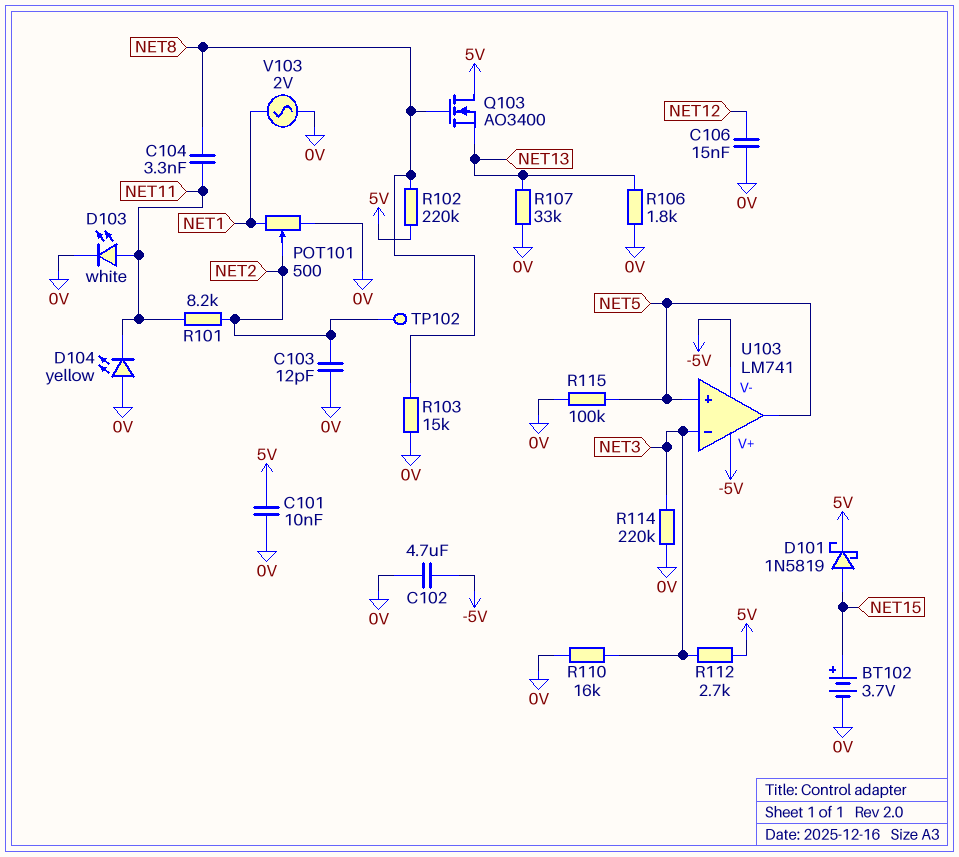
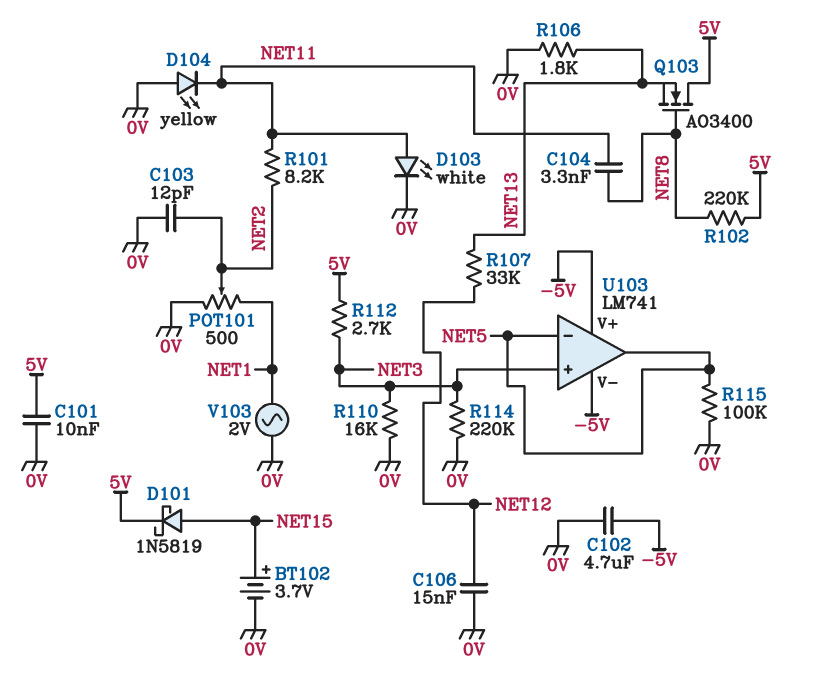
R103: 15k (0V, NET8) -> none
R107: 33k (0V, NET13) -> 33k (NET12, NET13)
TP102: test point (NET2) -> none
U103 pin in+: NET5 -> NET3
U103 pin in-: NET3 -> NET5

